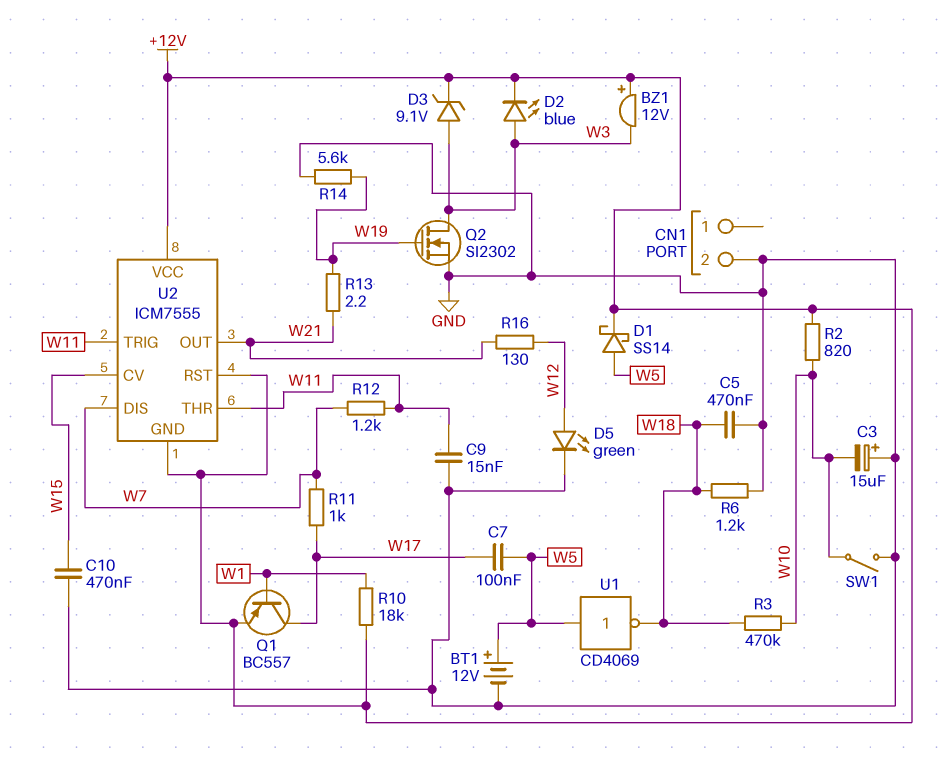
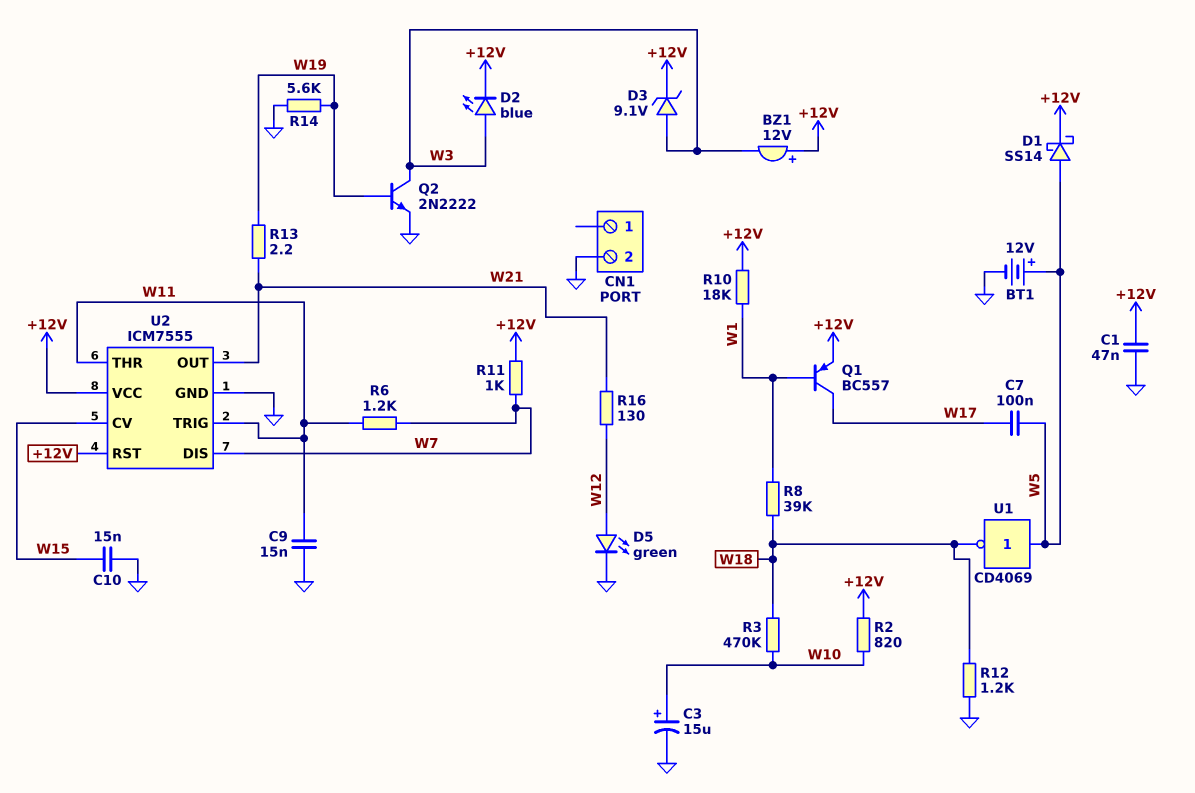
C1: none -> 47nF (+12V, GND)
C3: 15uF (plus GND, minus W10) -> 15uF (plus W10, minus GND)
C5: 470nF (GND, W18) -> none
C10: 470nF (GND, W15) -> 15nF (GND, W15)
Q2: NMOS SI2302 (G W19, D W3, S GND) -> NPN 2N2222 (B W19, C W3, E GND)
R6: 1.2k (GND, W18) -> 1.2k (W7, W11)
R8: none -> 39k (W1, W18)
R11: 1k (W7, W17) -> 1k (+12V, W7)
R12: 1.2k (W7, W11) -> 1.2k (GND, W18)
SW1: switch (GND, W10) -> none
U2 pin GND: +12V -> GND

